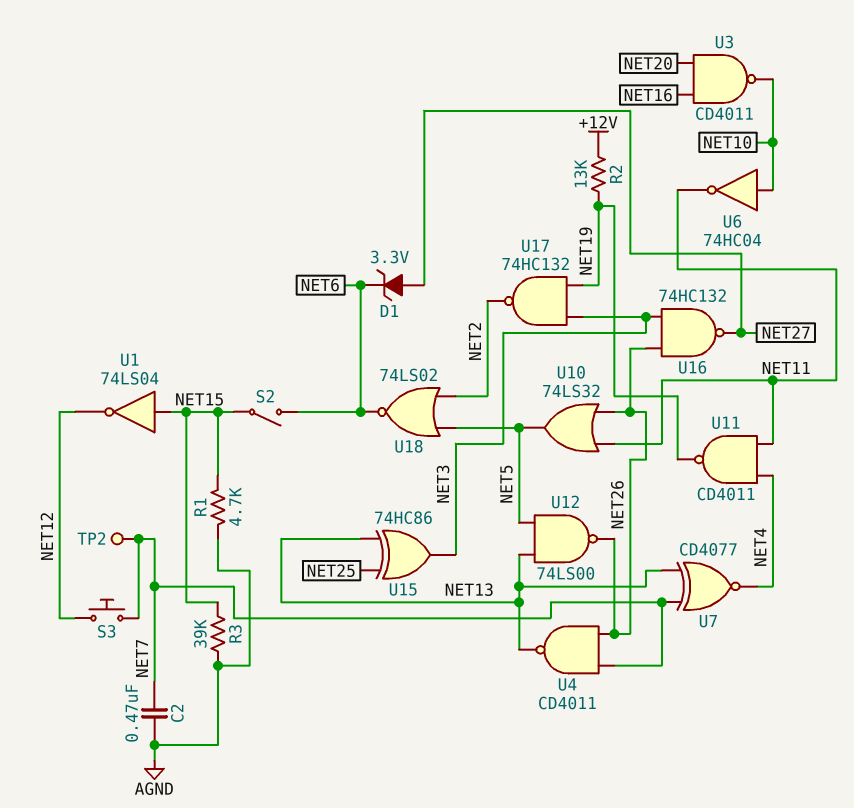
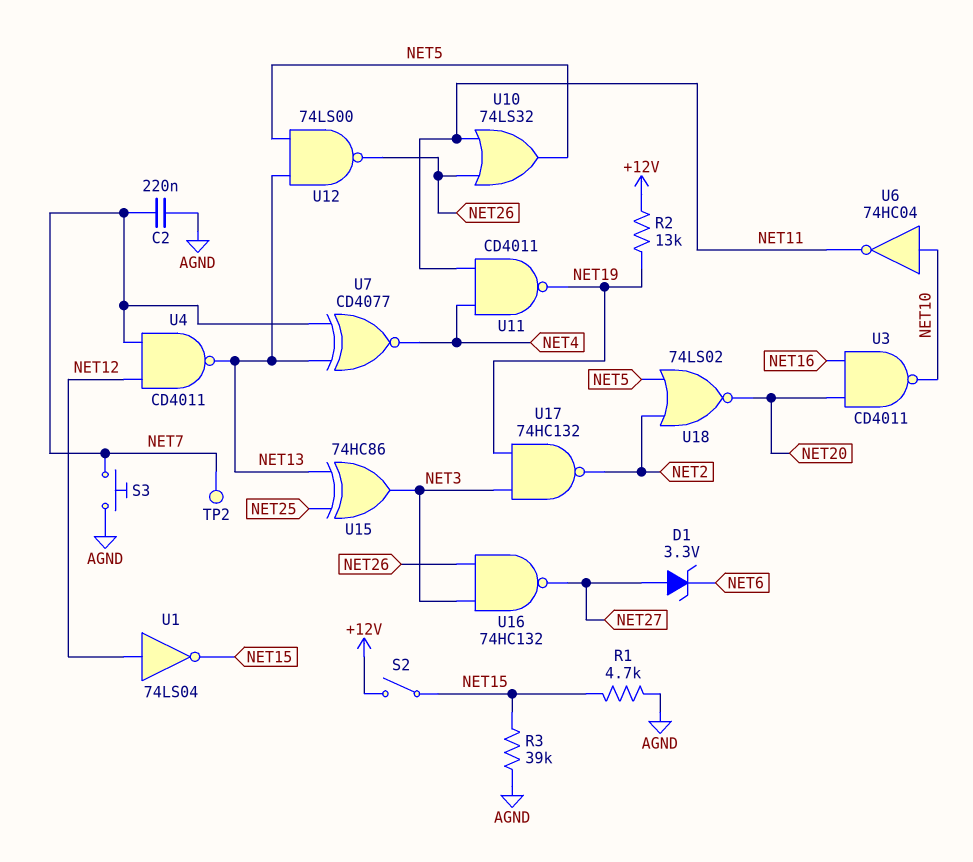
C2: 470nF (AGND, NET7) -> 220nF (AGND, NET7)
S2: switch (NET6, NET15) -> switch (+12V, NET15)
S3: button (NET7, NET12) -> button (AGND, NET7)
U1: NOT 74LS04 (in NET15, out NET12) -> NOT 74LS04 (in NET12, out NET15)
U4: NAND CD4011 (in NET7, in NET26, out NET13) -> NAND CD4011 (in NET7, in NET12, out NET13)
U18: NOR 74LS02 (in NET2, in NET5, out NET6) -> NOR 74LS02 (in NET2, in NET5, out NET20)

